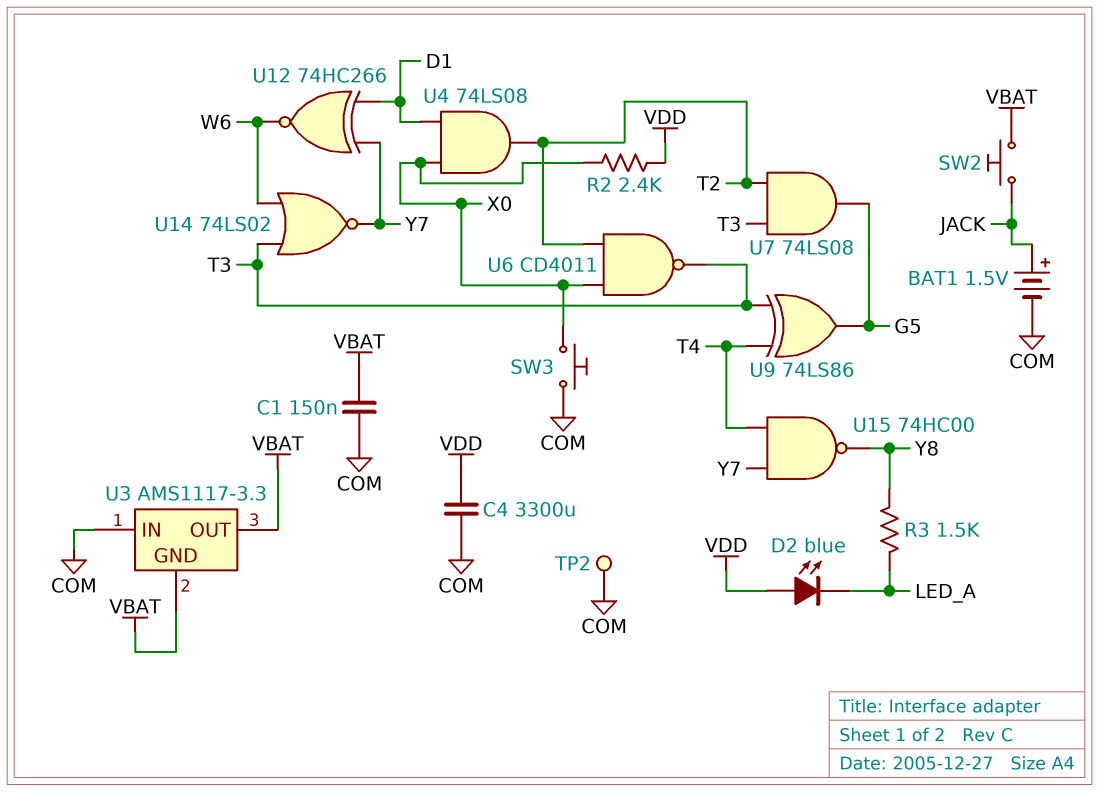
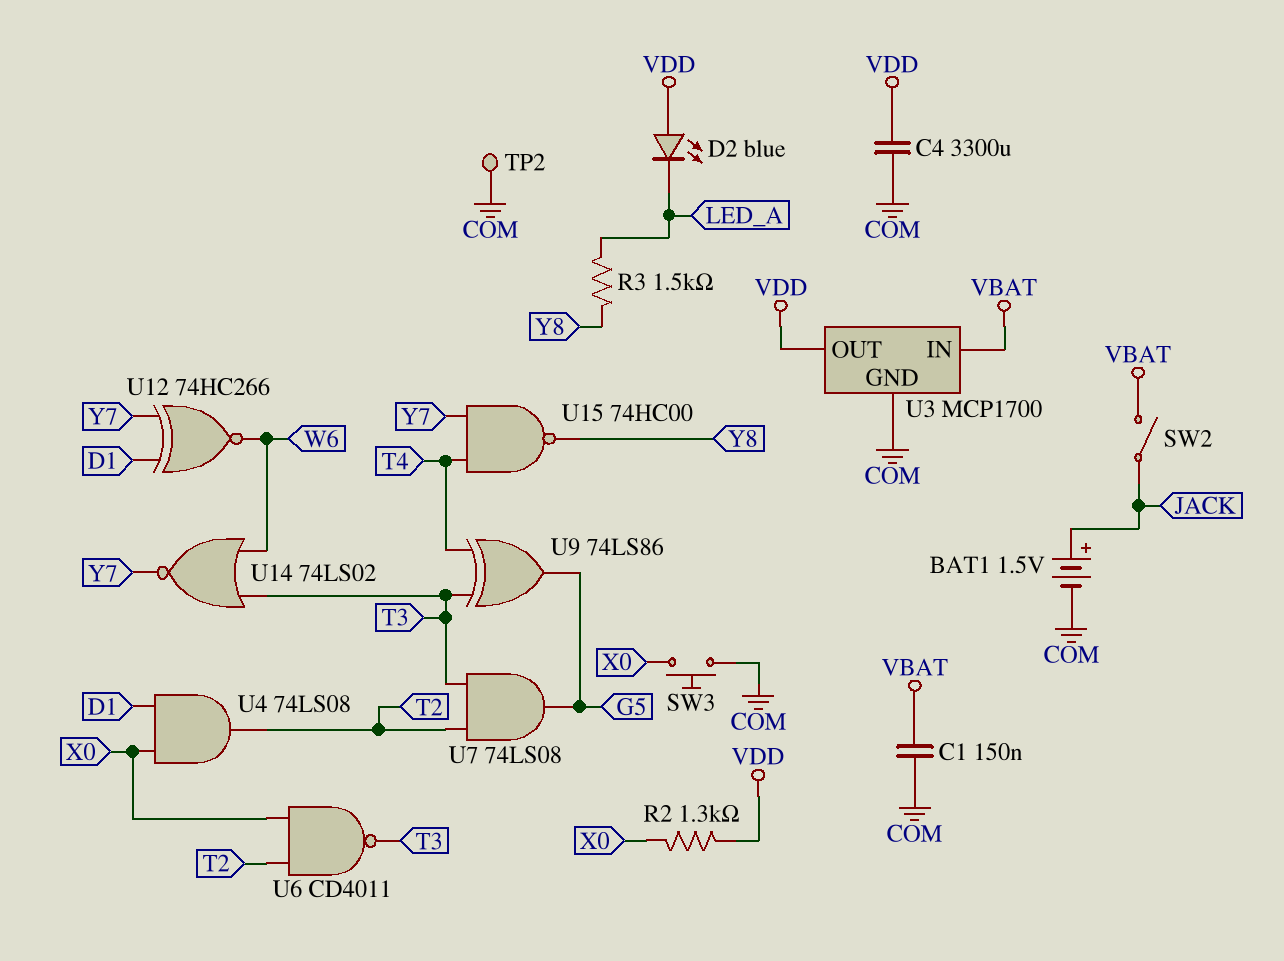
R2: 2.4k (VDD, X0) -> 1.3k (VDD, X0)
SW2: button (JACK, VBAT) -> switch (JACK, VBAT)
U3: AMS1117-3.3 -> MCP1700
U3 pin GND: VBAT -> COM
U3 pin IN: COM -> VBAT
U3 pin OUT: VBAT -> VDD

